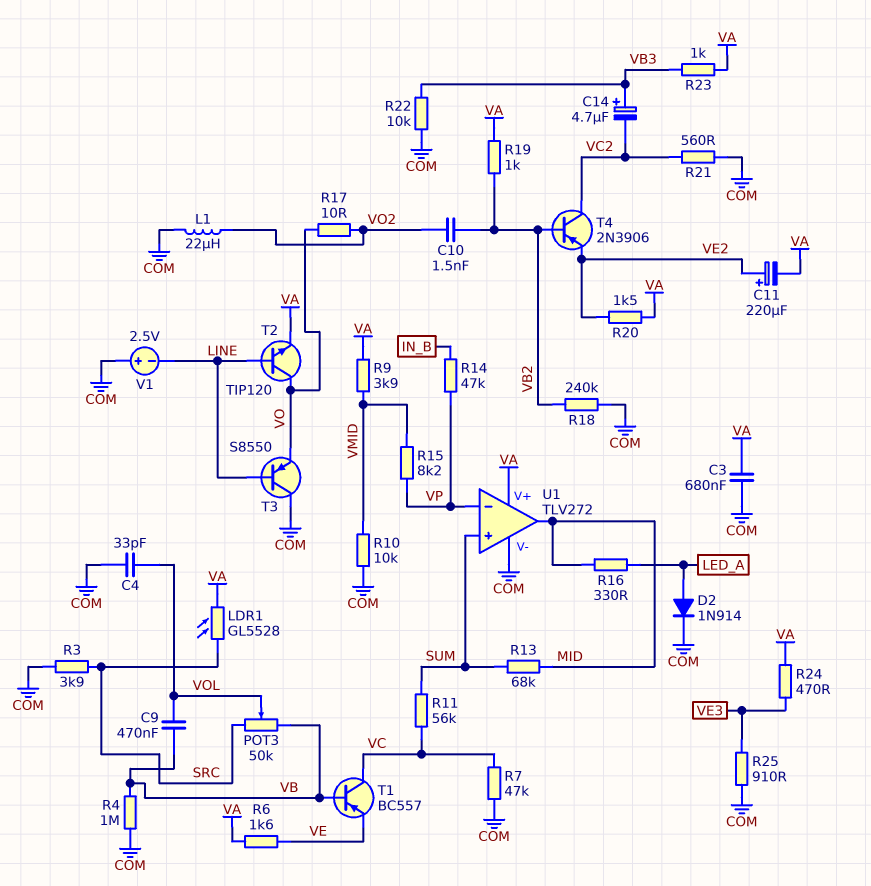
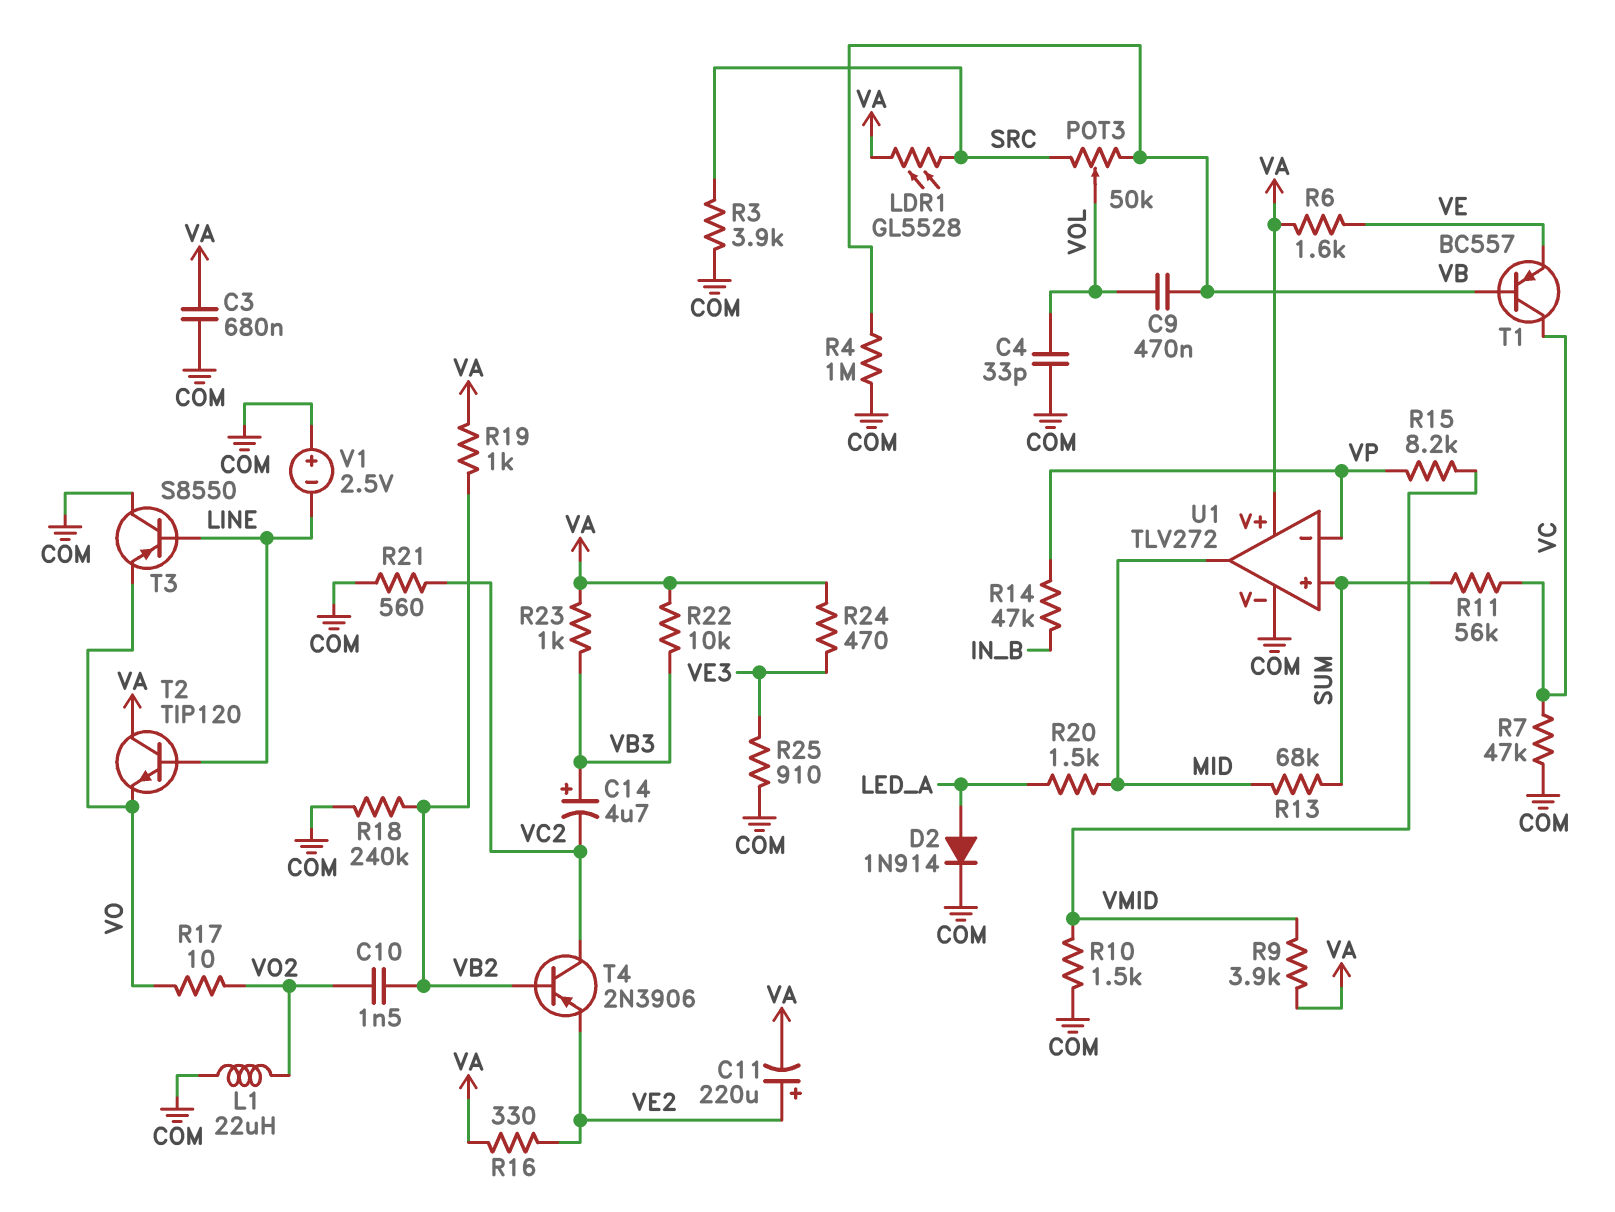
R10: 10k (COM, VMID) -> 1.5k (COM, VMID)
R16: 330 (LED_A, MID) -> 330 (VA, VE2)
R20: 1.5k (VA, VE2) -> 1.5k (LED_A, MID)
R22: 10k (COM, VB3) -> 10k (VA, VB3)
T2: NPN TIP120 (B LINE, C VO, E VA) -> NPN TIP120 (B LINE, C VA, E VO)

